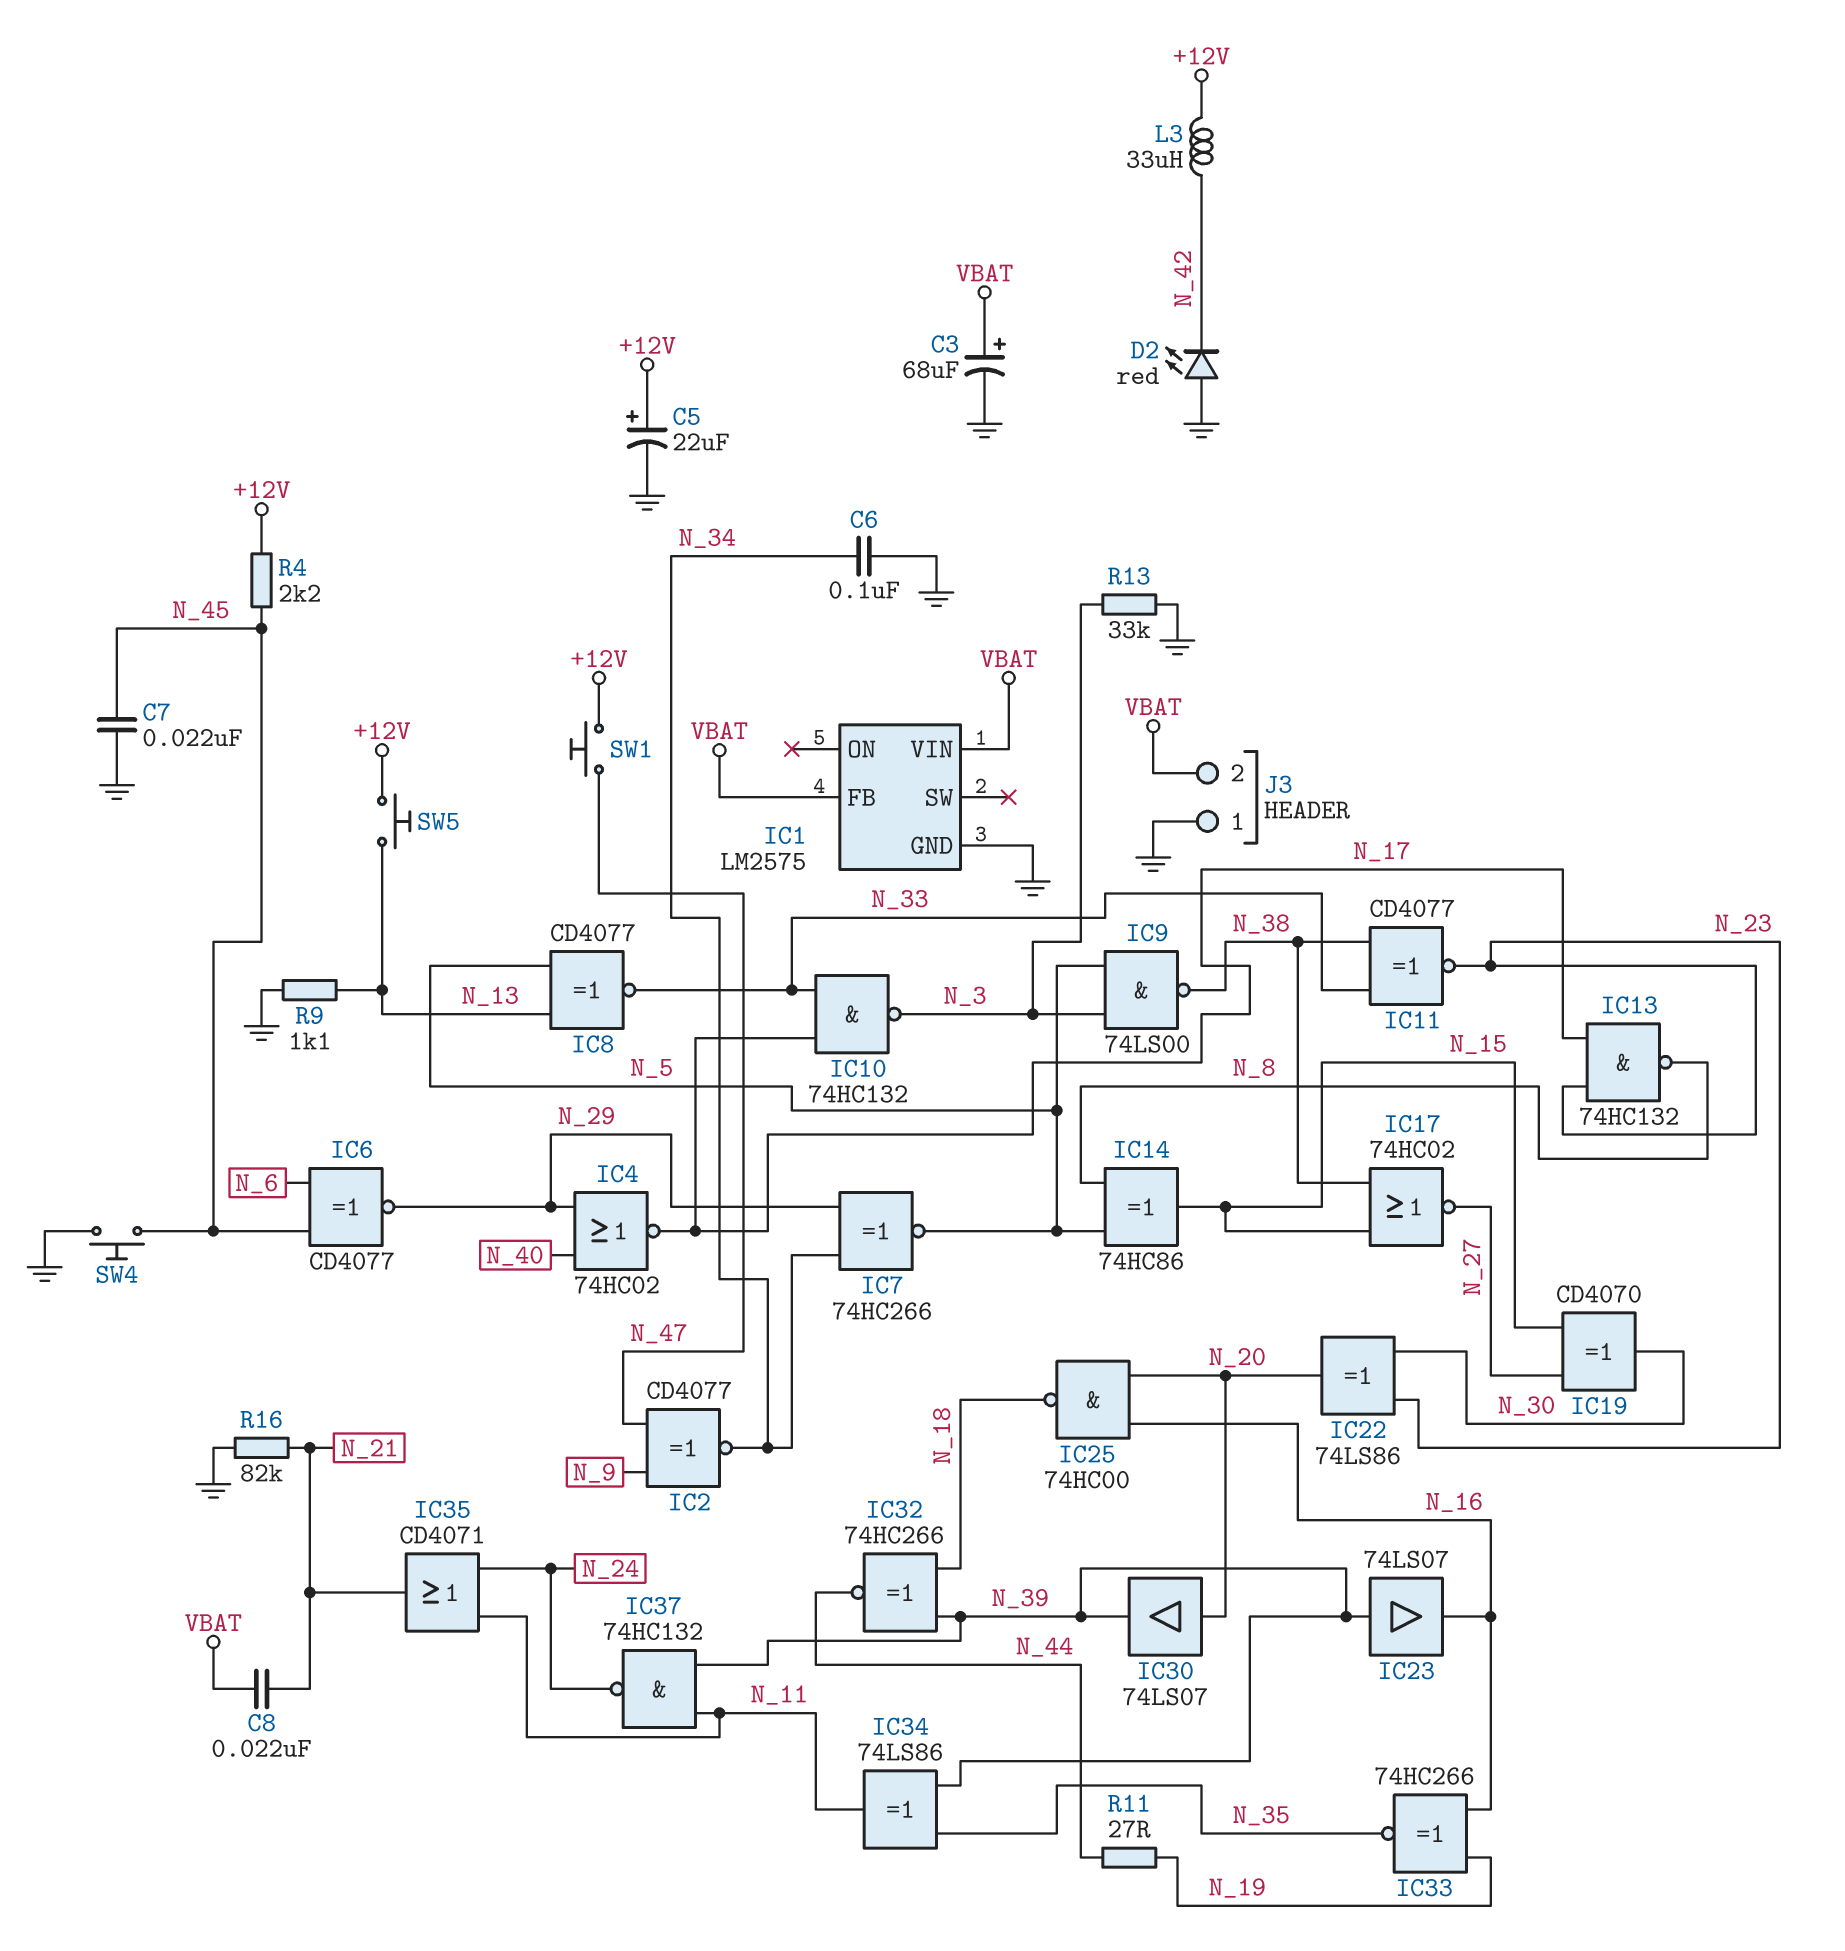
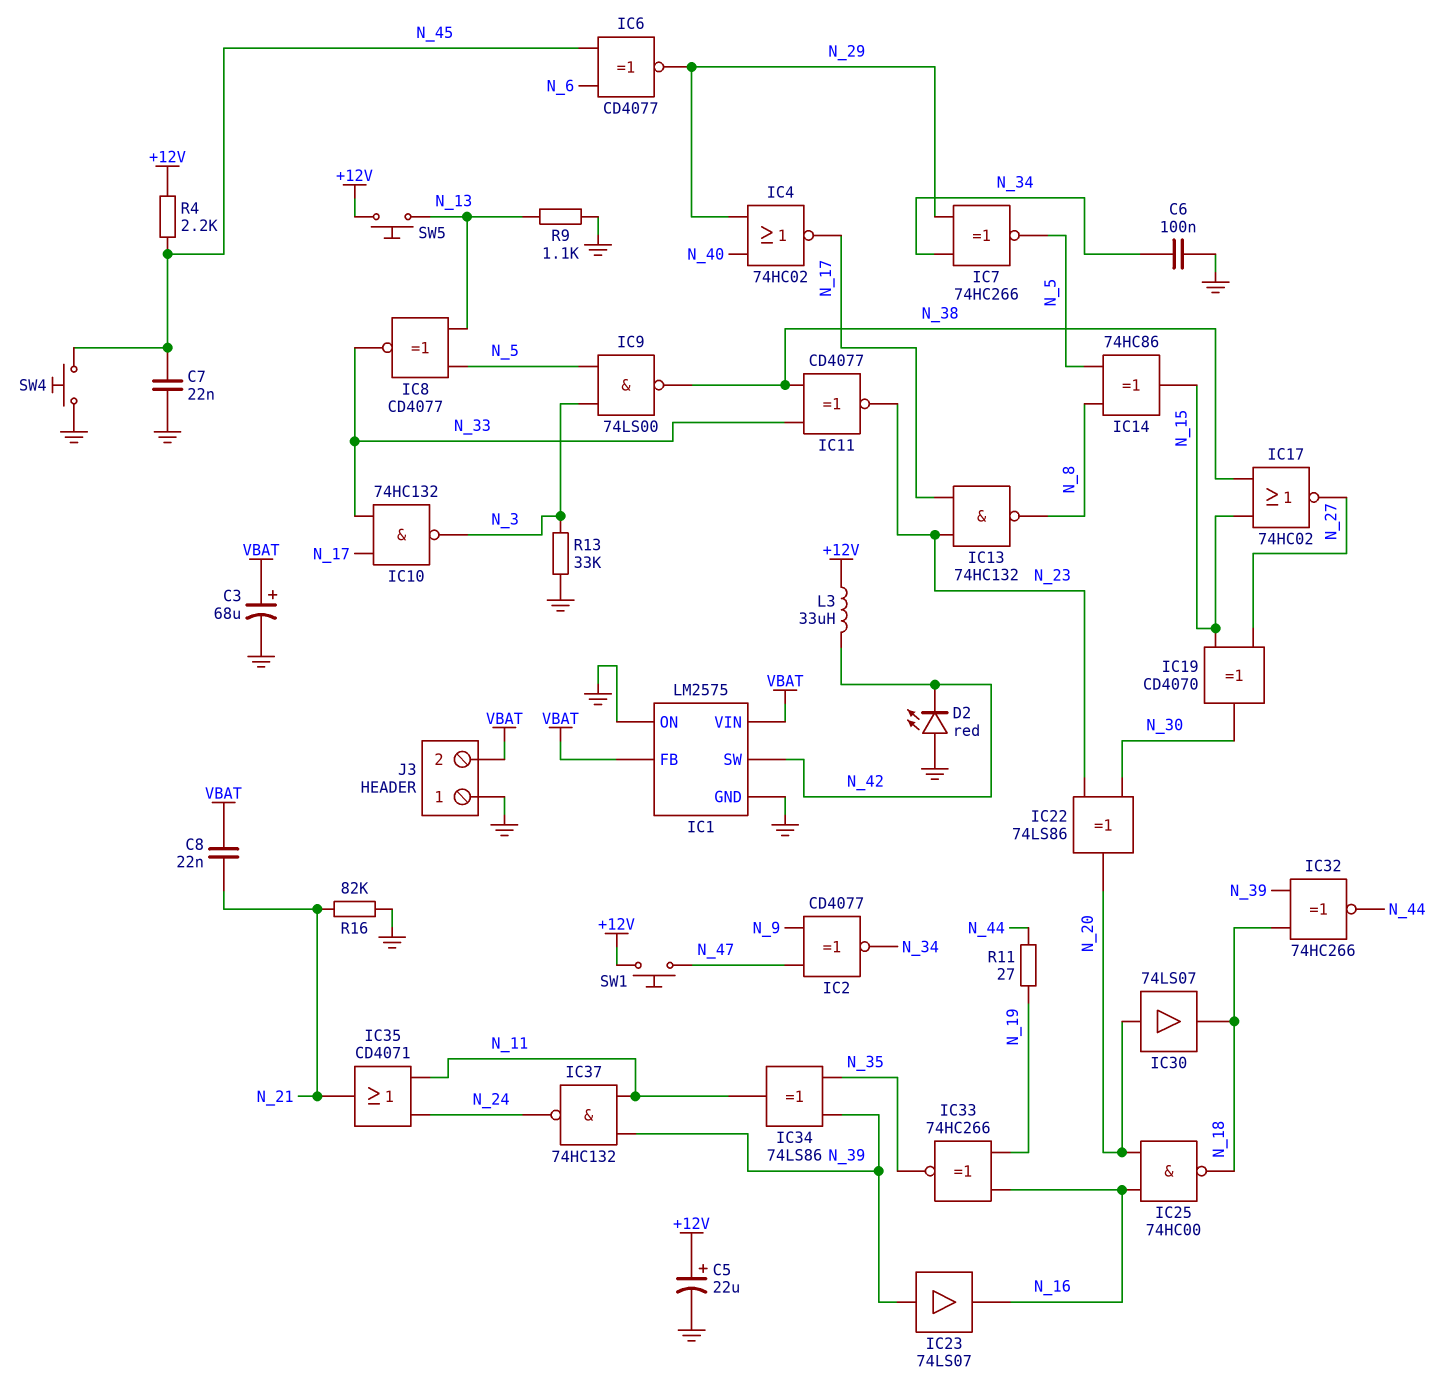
IC1 pin ON: none -> GND
IC1 pin SW: none -> N_42
IC30: buffer 74LS07 (in N_20, out N_39) -> buffer 74LS07 (in N_20, out N_18)

